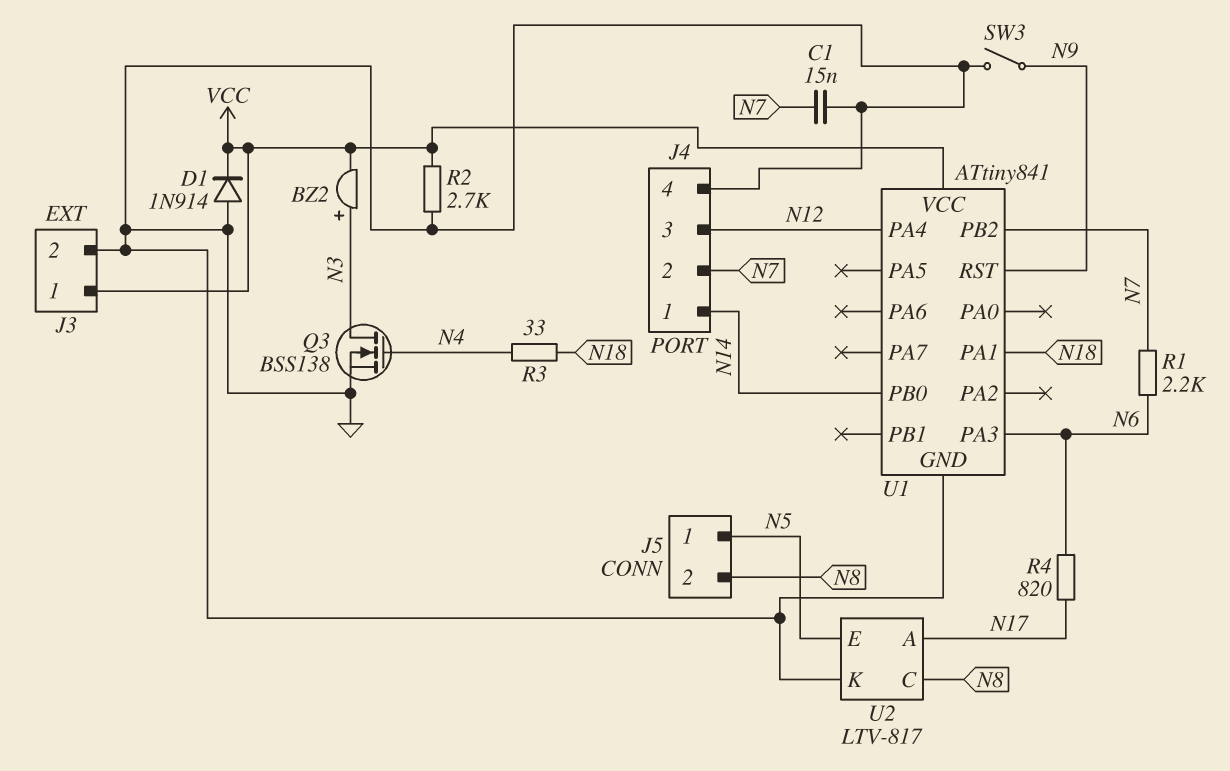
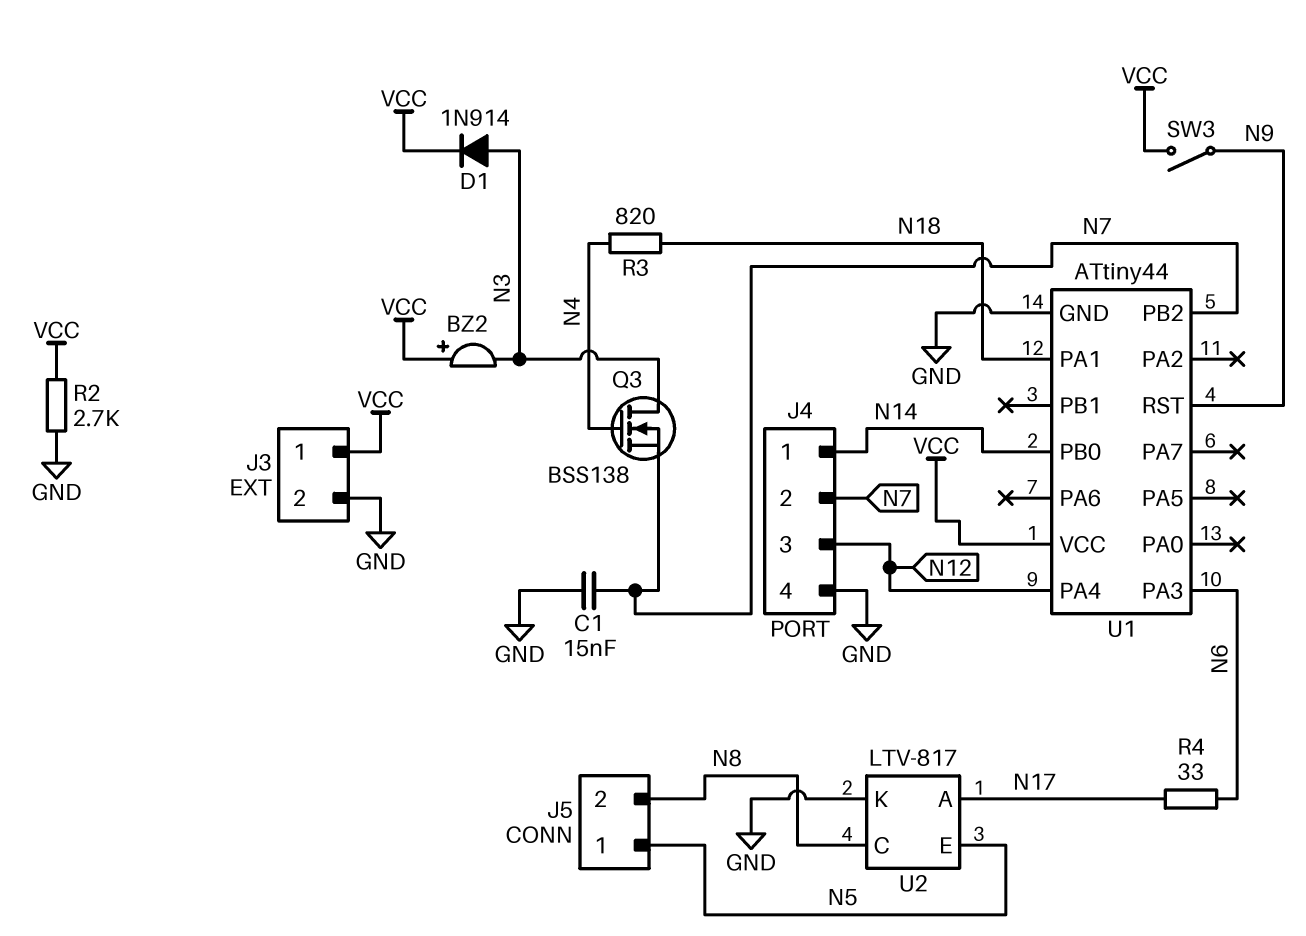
BZ2: buzzer (plus N3, minus VCC) -> buzzer (plus VCC, minus N3)
D1: diode 1N914 (A GND, K VCC) -> diode 1N914 (A N3, K VCC)
Q3: NMOS BSS138 (G N4, D N3, S GND) -> NMOS BSS138 (G N4, D N3, S N7)
R1: 2.2k (N6, N7) -> none
R3: 33 (N4, N18) -> 820 (N4, N18)
R4: 820 (N6, N17) -> 33 (N6, N17)
SW3: switch (GND, N9) -> switch (N9, VCC)
U1: ATtiny841 -> ATtiny44

